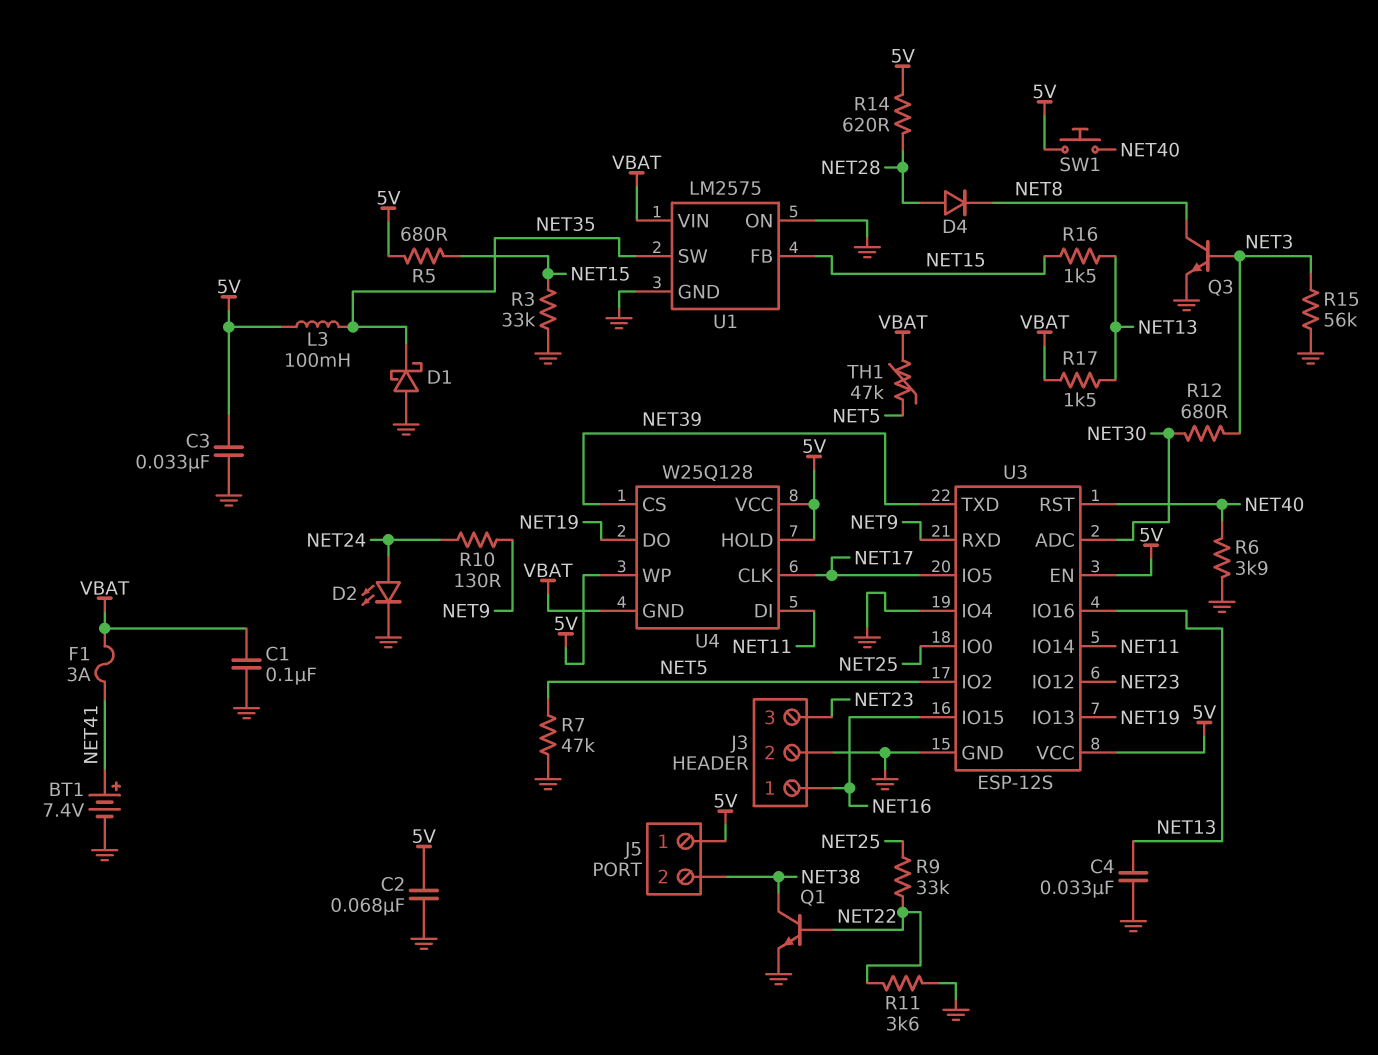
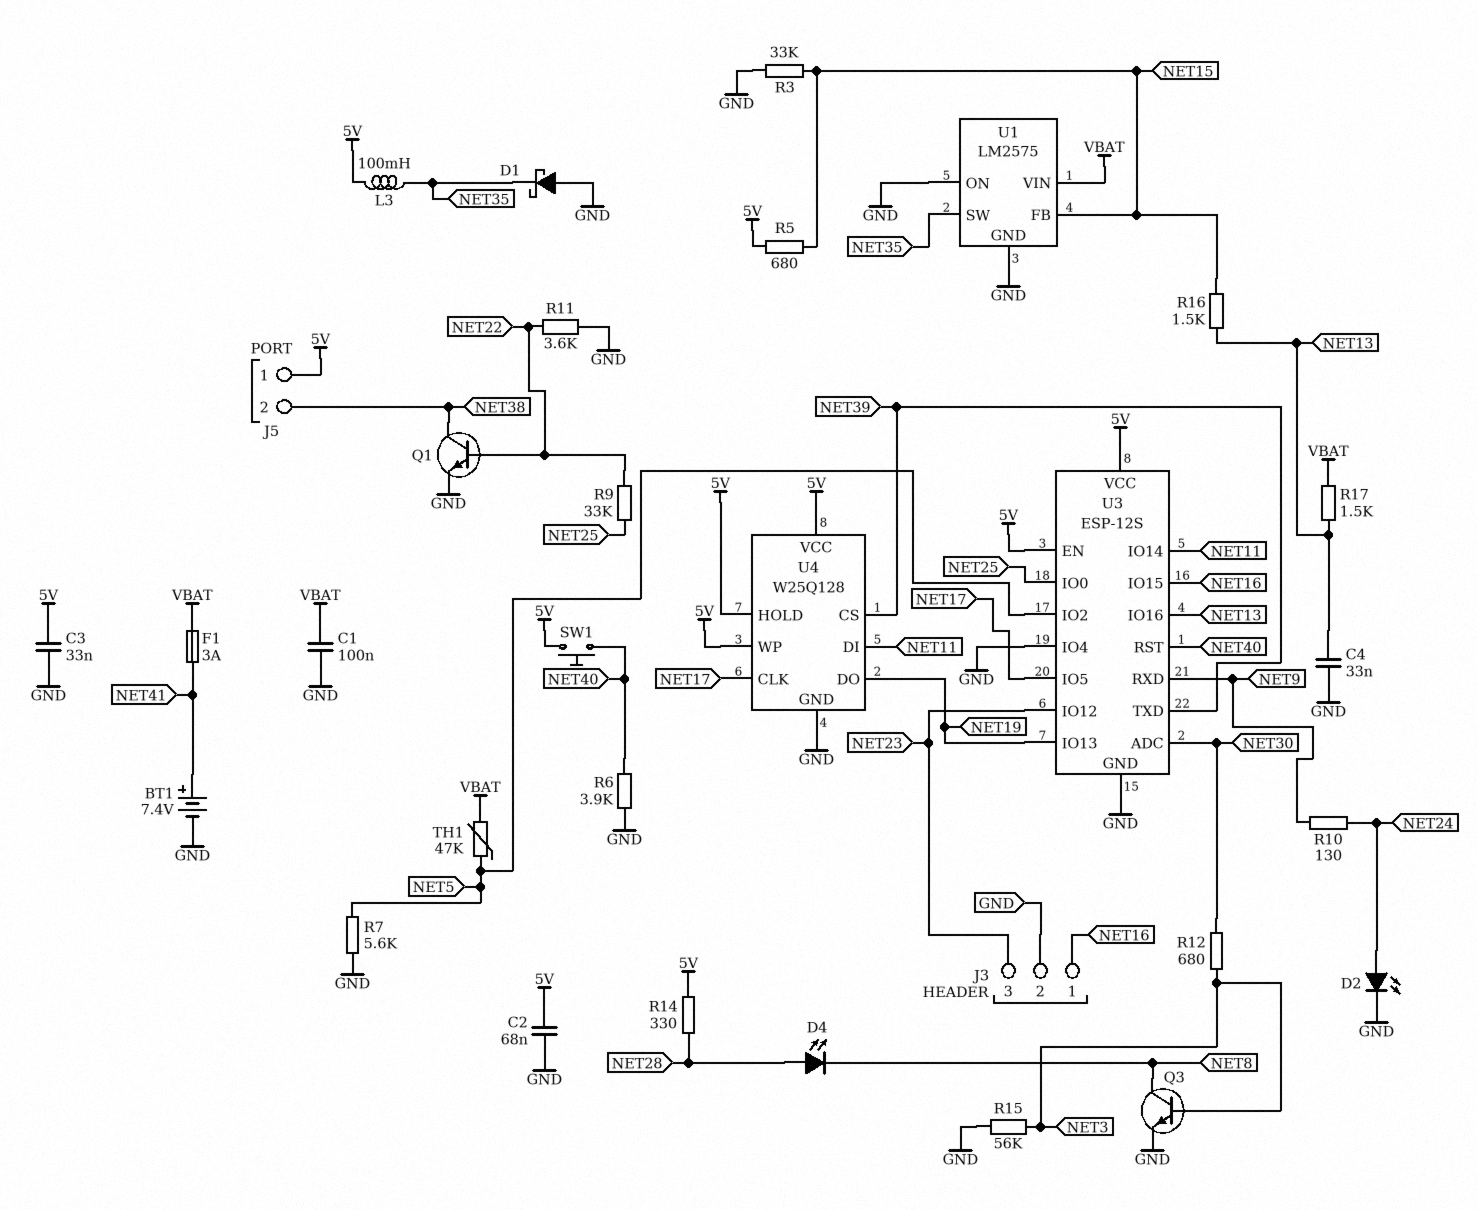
D4: diode (A NET28, K NET8) -> LED (A NET28, K NET8)
R7: 47k (GND, NET5) -> 5.6k (GND, NET5)
R14: 620 (5V, NET28) -> 330 (5V, NET28)
U4 pin GND: VBAT -> GND

